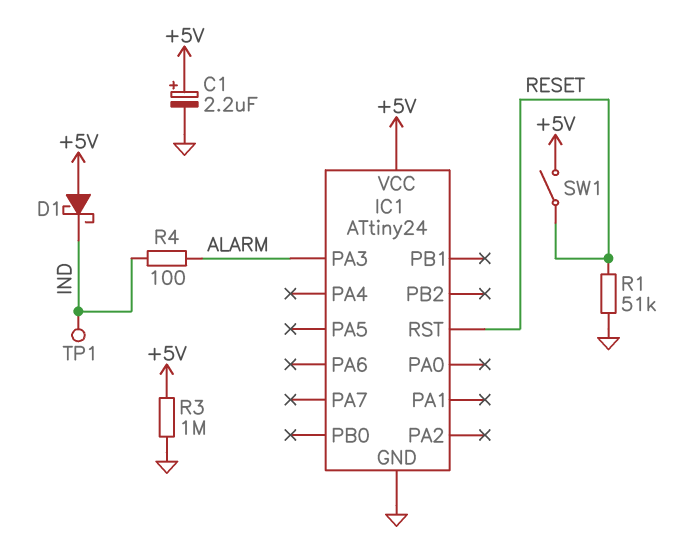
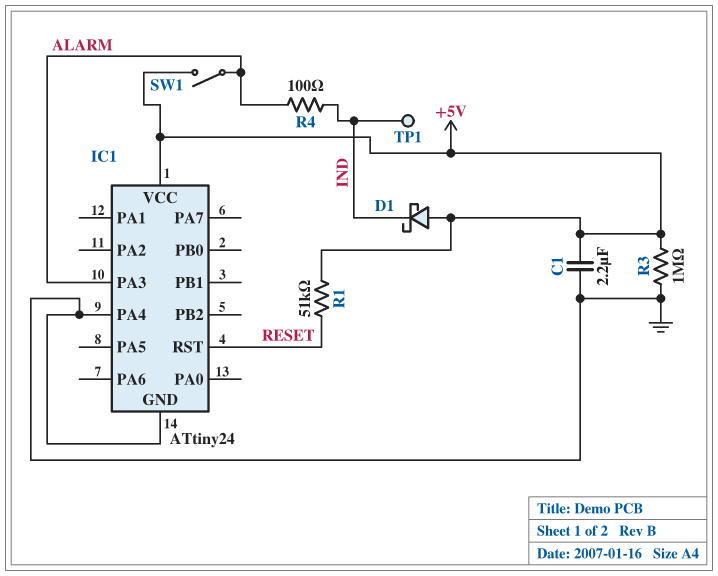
C1: 2.2uF (plus +5V, minus GND) -> 2.2uF (+5V, GND)
IC1 pin PA4: none -> GND
R1: 51k (GND, RESET) -> 51k (+5V, RESET)
SW1: switch (+5V, RESET) -> switch (+5V, ALARM)

